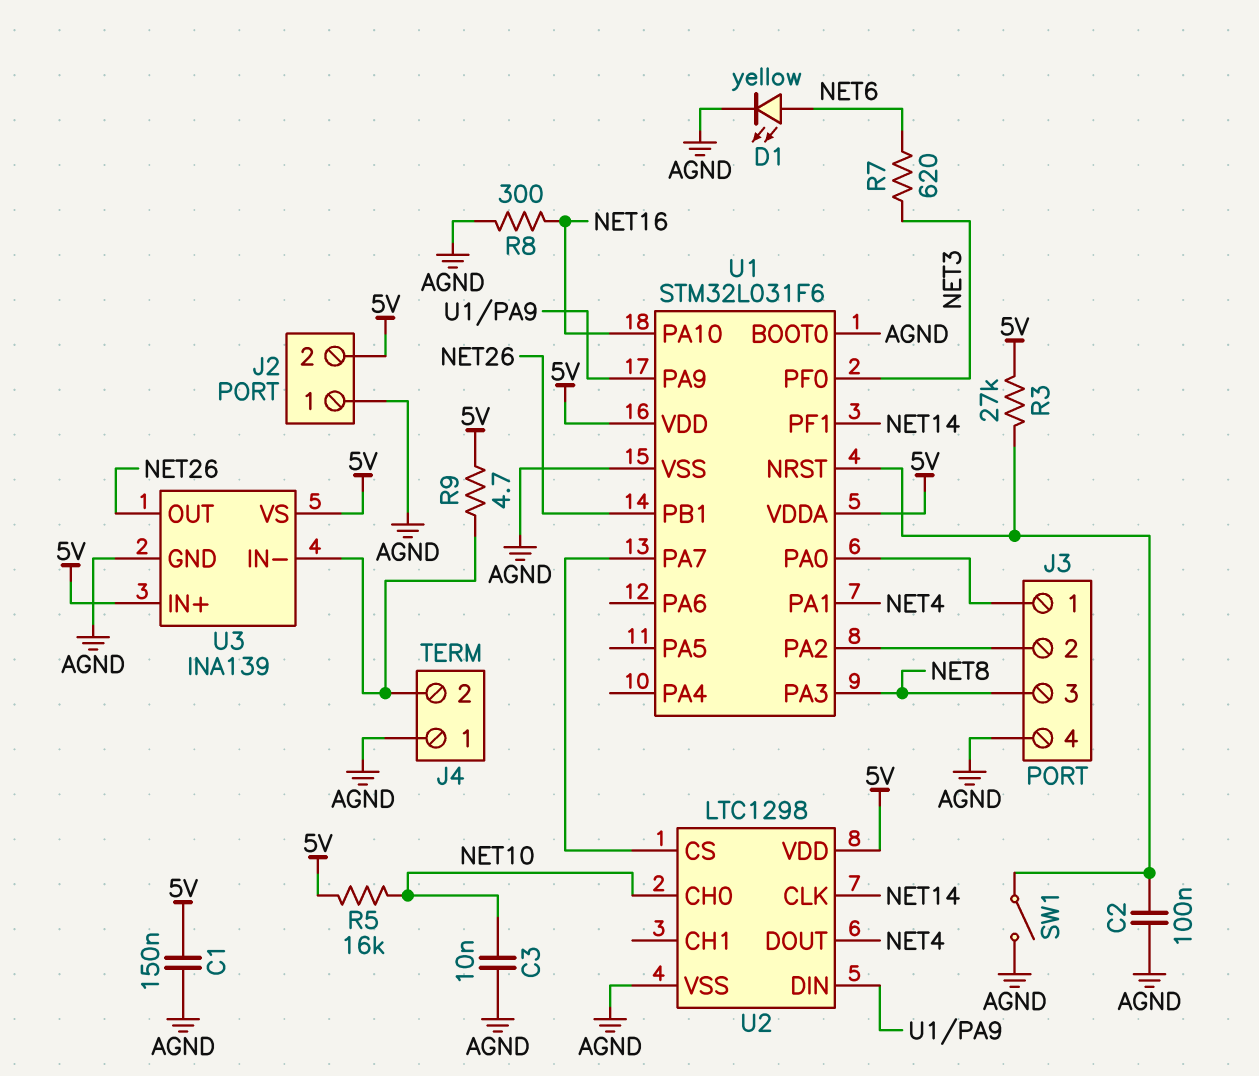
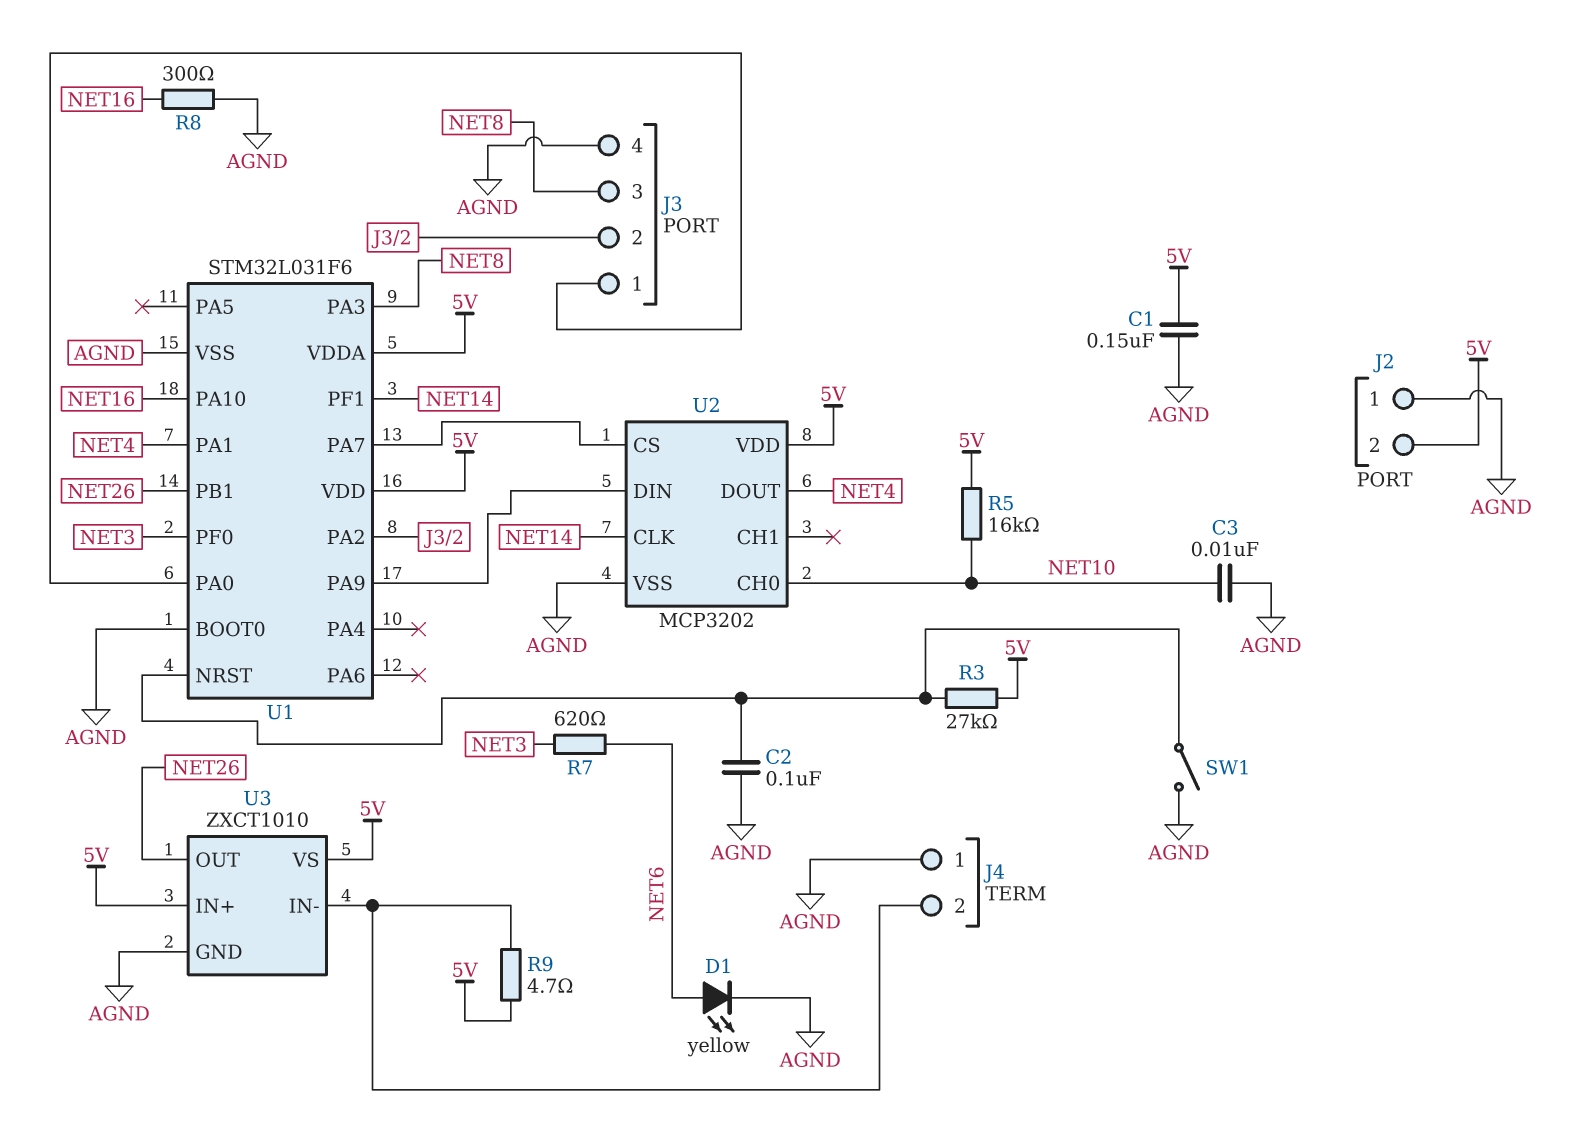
U2: LTC1298 -> MCP3202
U3: INA139 -> ZXCT1010

